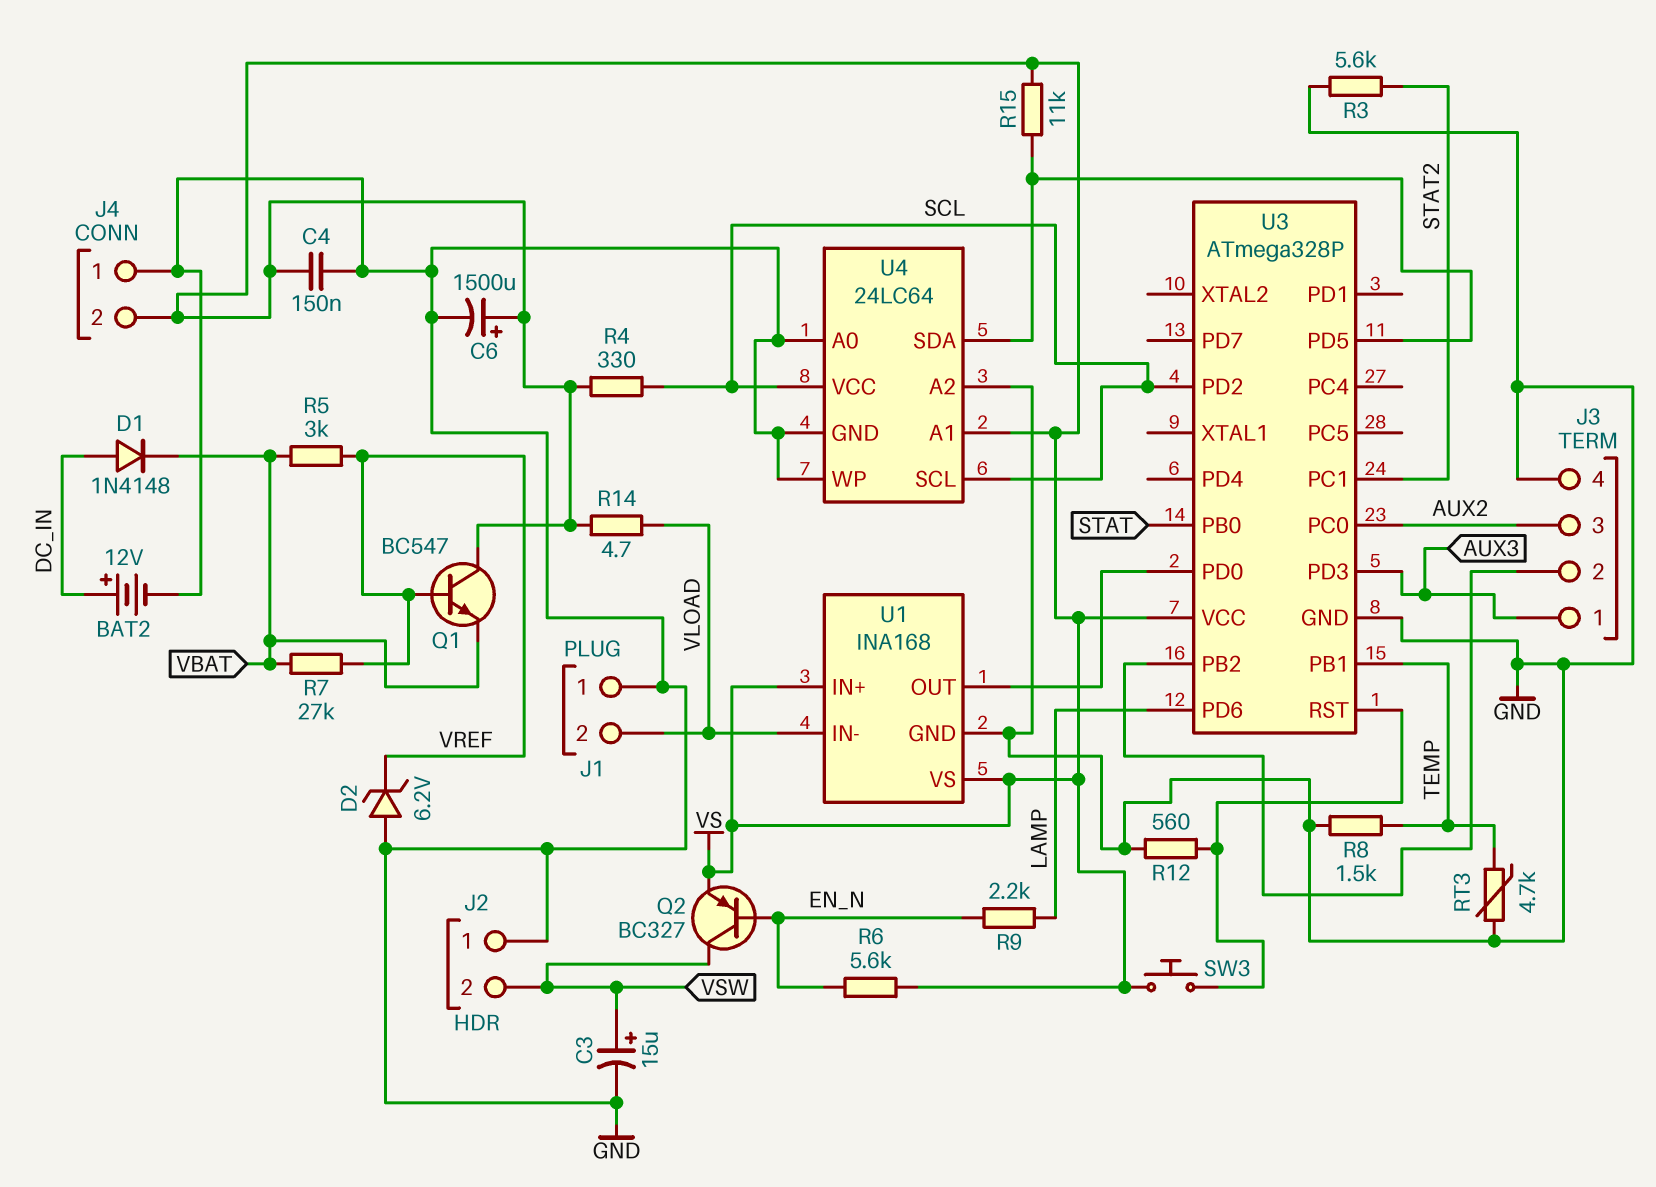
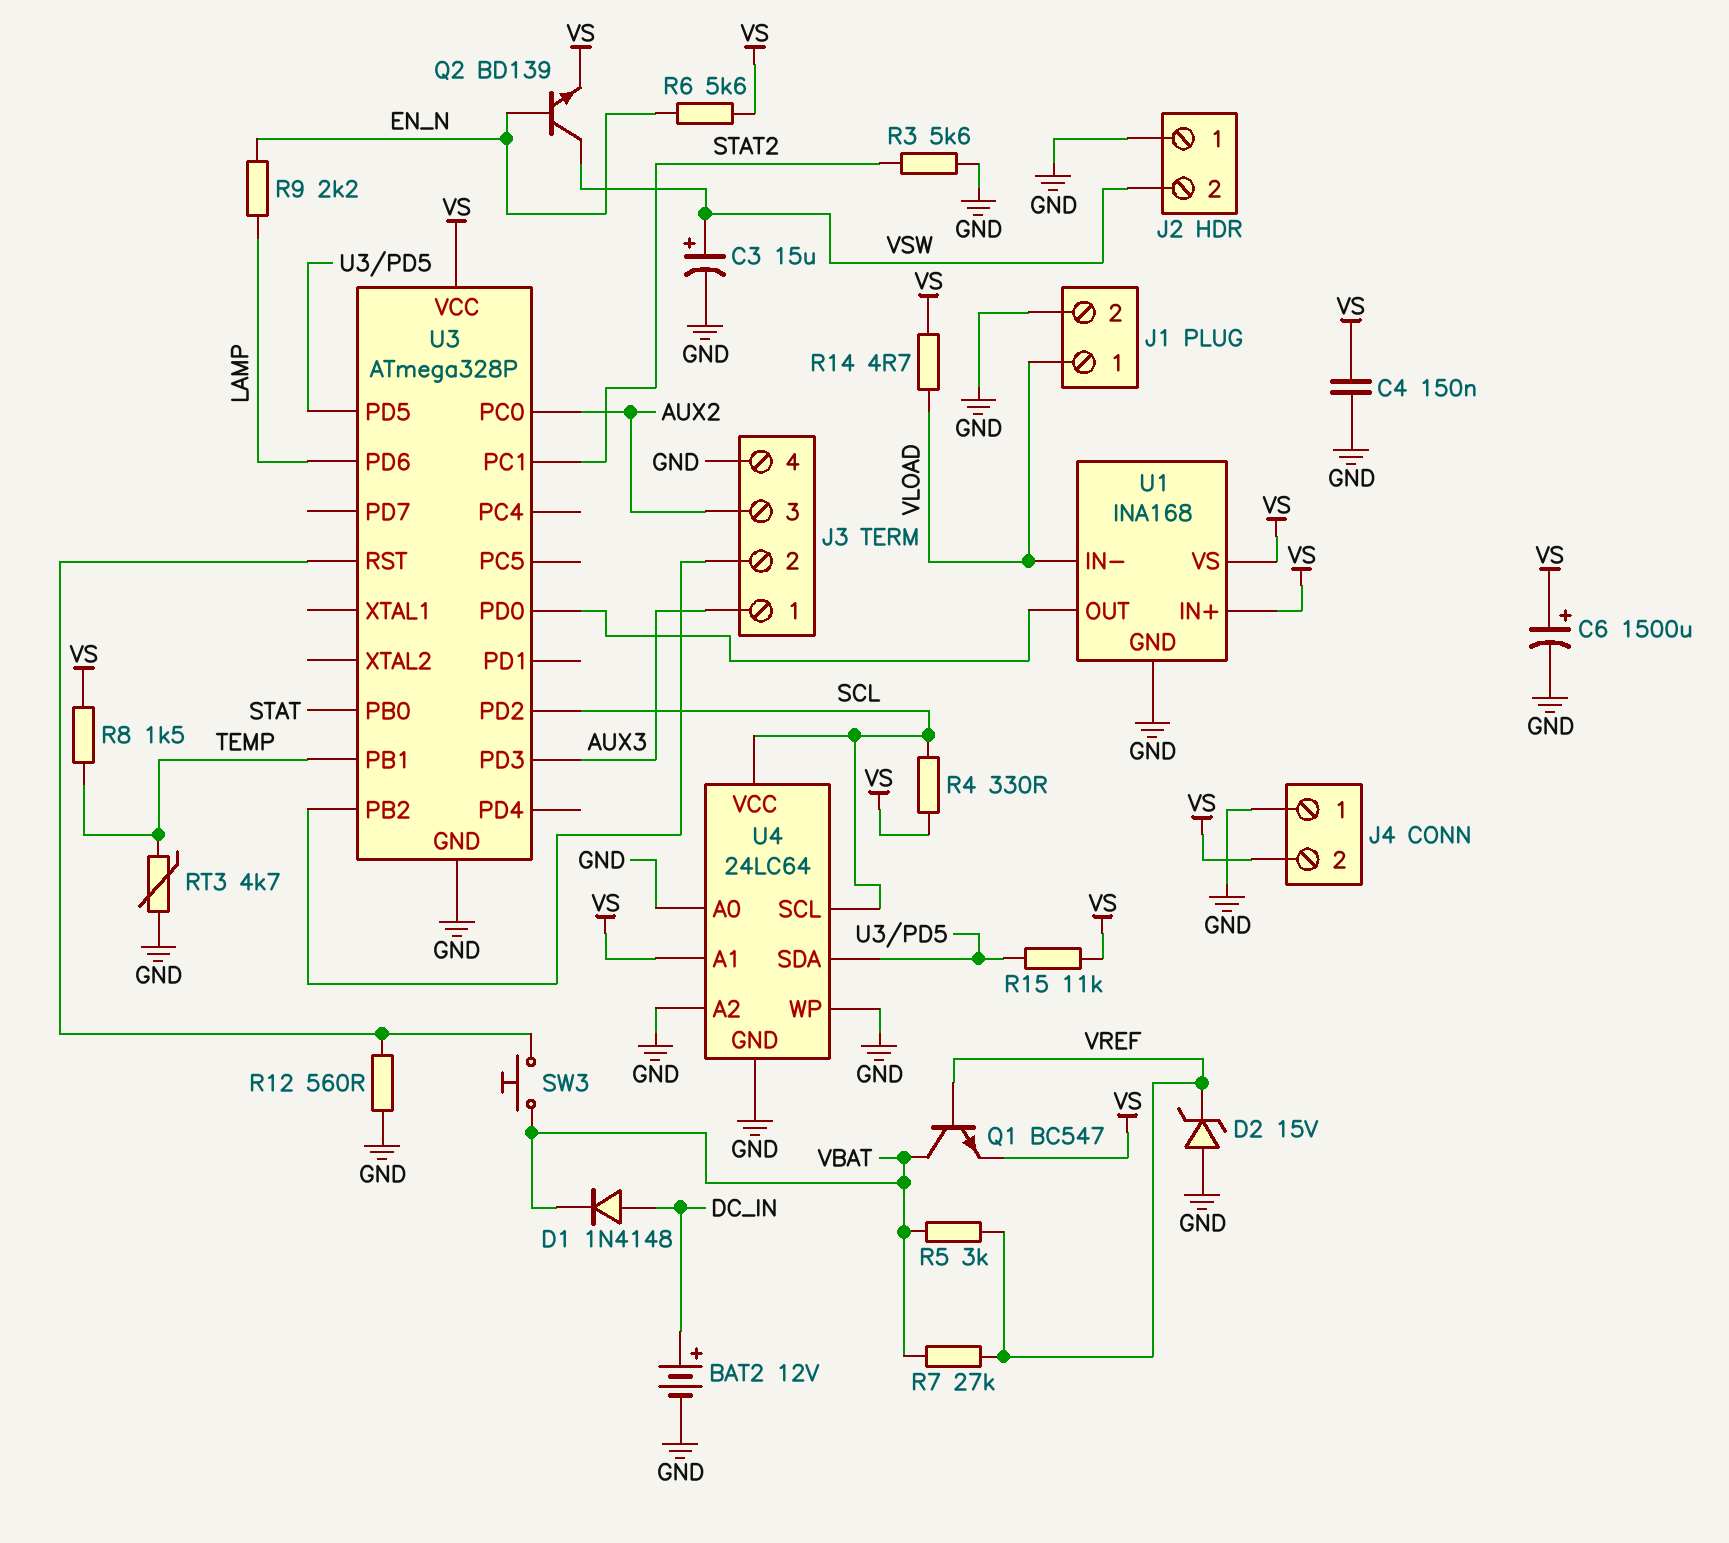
D2: zener 6.2V (A GND, K VREF) -> zener 15V (A GND, K VREF)
J1 pin 1: GND -> VLOAD
J1 pin 2: VLOAD -> GND
Q1: NPN BC547 (B VREF, C VS, E VBAT) -> NPN BC547 (B VREF, C VBAT, E VS)
Q2: PNP BC327 (B EN_N, C VSW, E VS) -> NPN BD139 (B EN_N, C VSW, E VS)
R8: 1.5k (GND, TEMP) -> 1.5k (TEMP, VS)
SW3: button (U3/RST, VS) -> button (U3/RST, VBAT)

